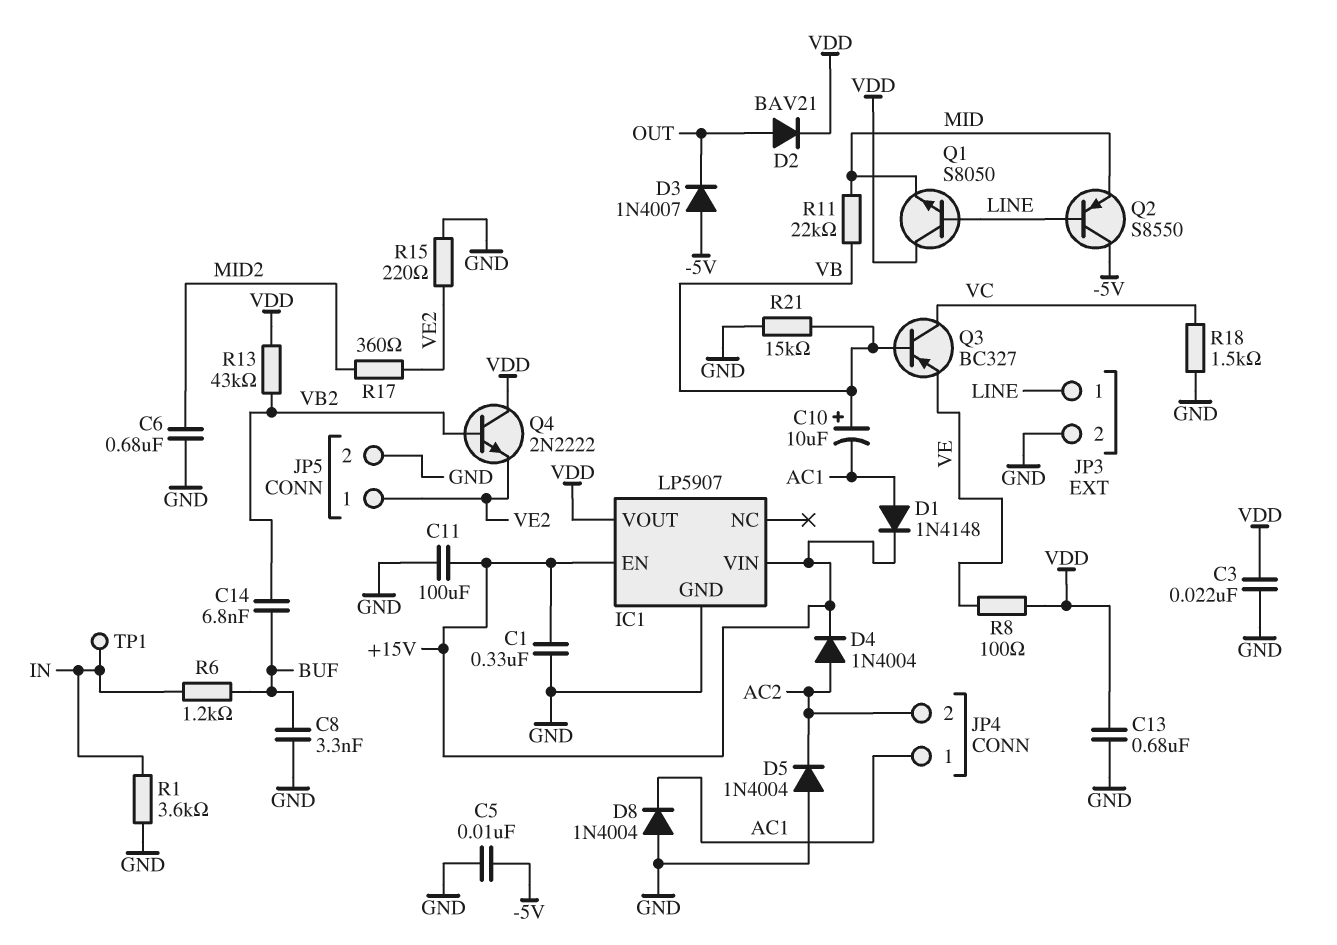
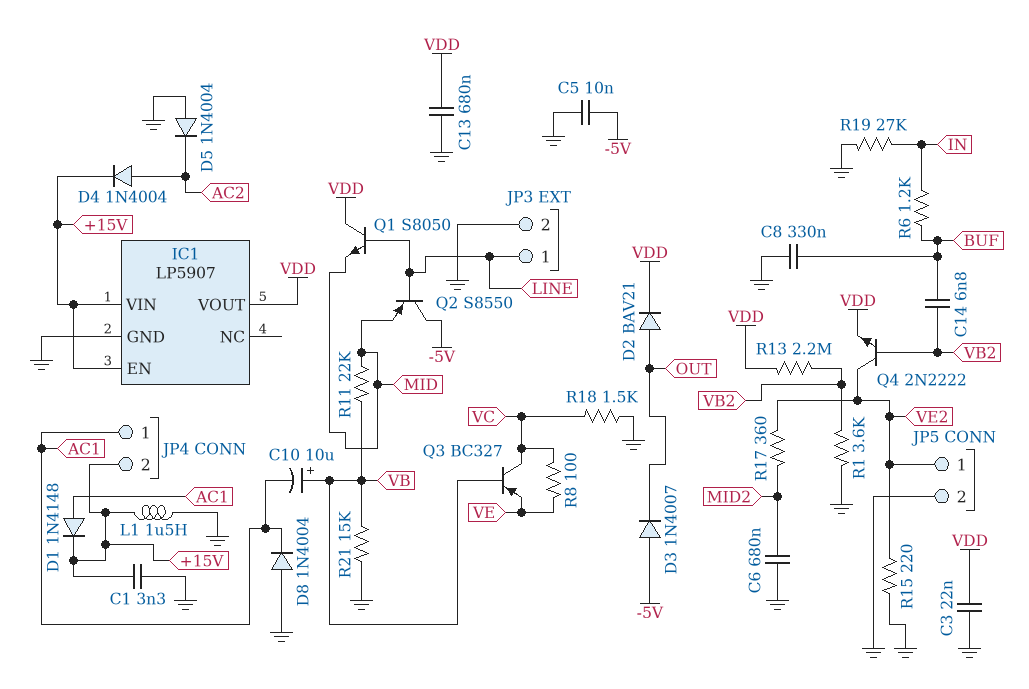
C1: 330nF (+15V, GND) -> 3.3nF (+15V, GND)
C8: 3.3nF (BUF, GND) -> 330nF (BUF, GND)
C11: 100uF (+15V, GND) -> none
JP4 pin 2: AC2 -> +15V
L1: none -> 1.5uH (+15V, GND)
Q4: NPN 2N2222 (B VB2, C VDD, E VE2) -> NPN 2N2222 (B VB2, C VE2, E VDD)
R1: 3.6k (GND, IN) -> 3.6k (GND, VB2)
R8: 100 (VDD, VE) -> 100 (VC, VE)
R13: 43k (VB2, VDD) -> 2.2M (VB2, VDD)
R19: none -> 27k (GND, IN)
TP1: test point (IN) -> none

